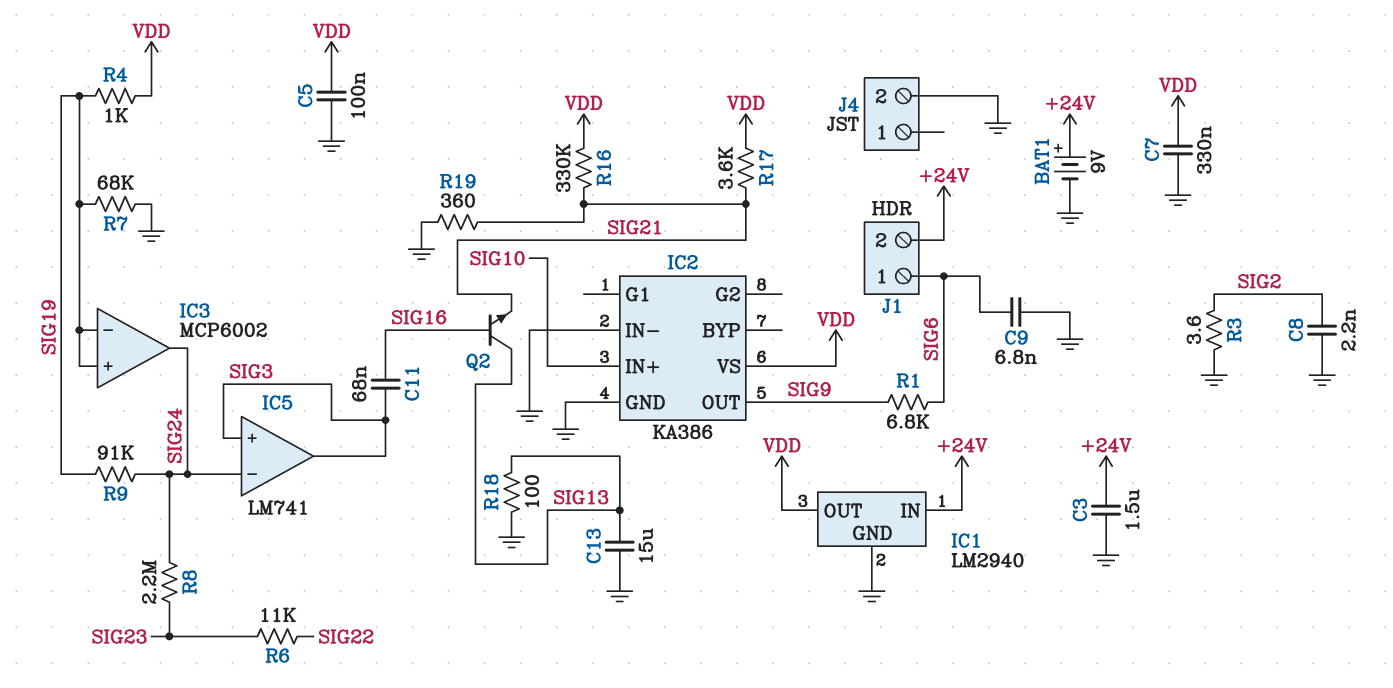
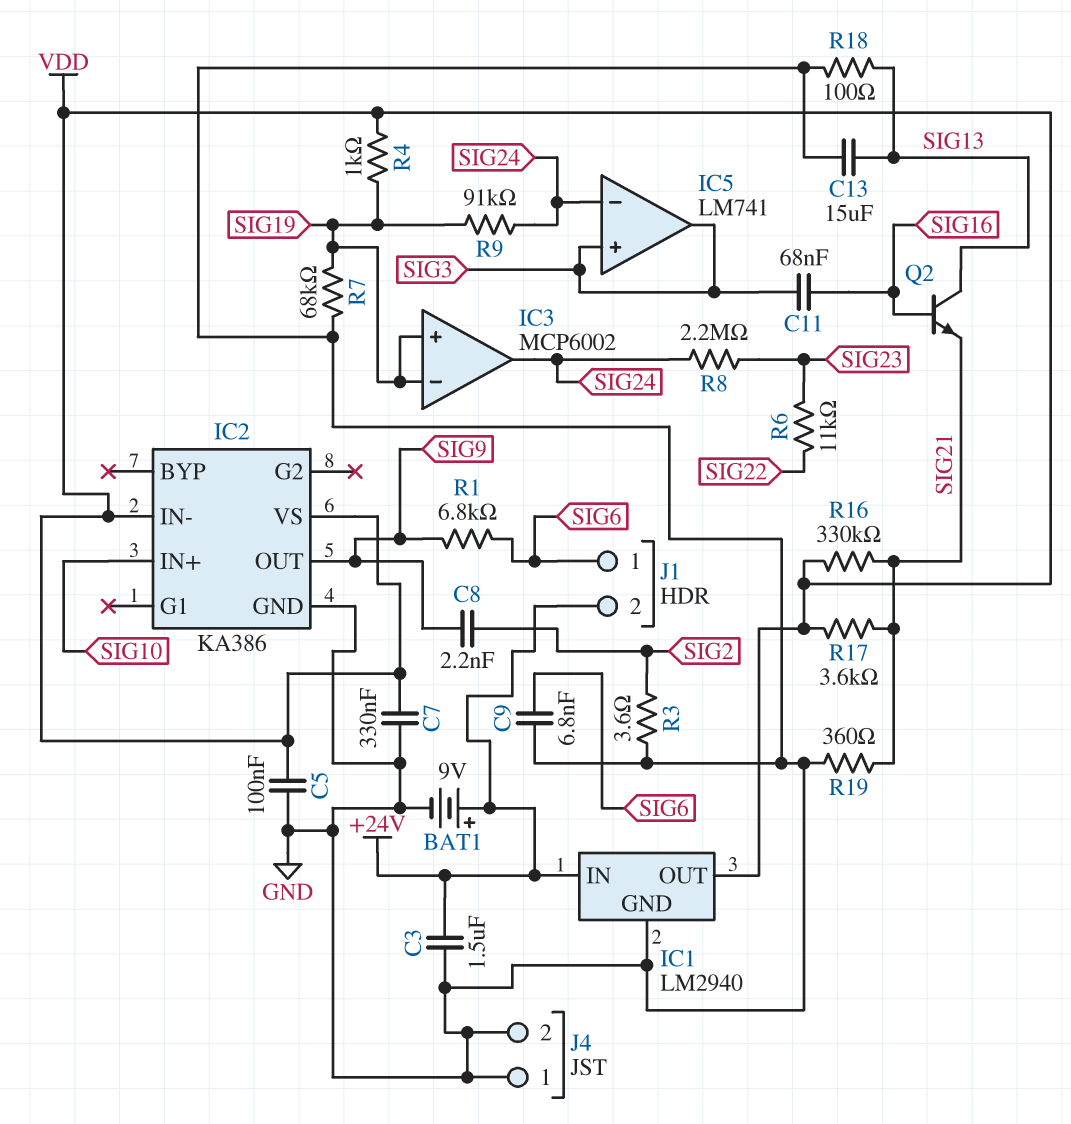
C8: 2.2nF (GND, SIG2) -> 2.2nF (SIG2, SIG9)
IC2 pin IN-: GND -> VDD
J4 pin 1: none -> GND

